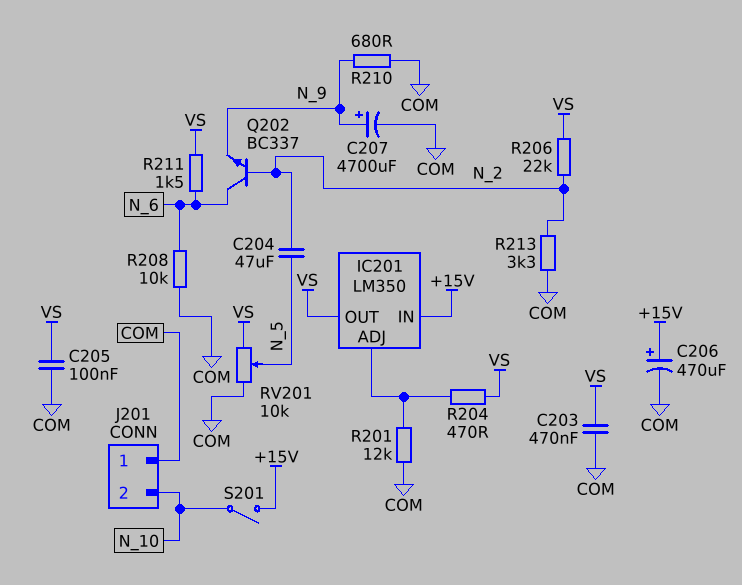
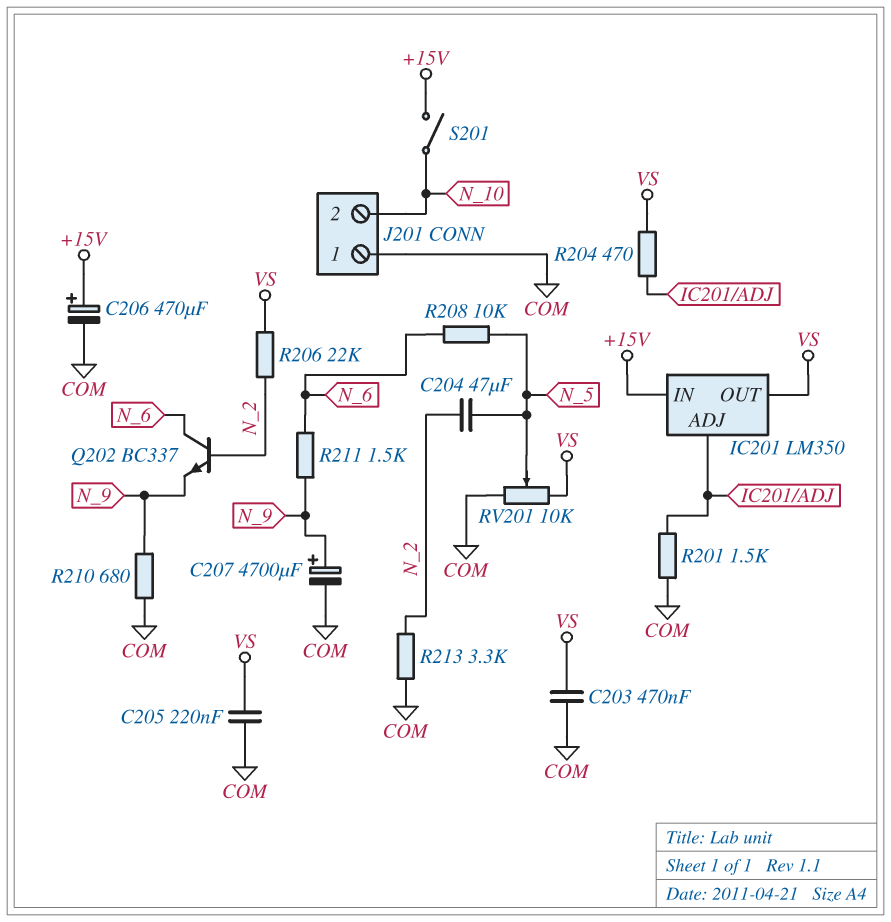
C205: 100nF (COM, VS) -> 220nF (COM, VS)
R201: 12k (COM, IC201/ADJ) -> 1.5k (COM, IC201/ADJ)
R208: 10k (COM, N_6) -> 10k (N_5, N_6)
R211: 1.5k (N_6, VS) -> 1.5k (N_6, N_9)

